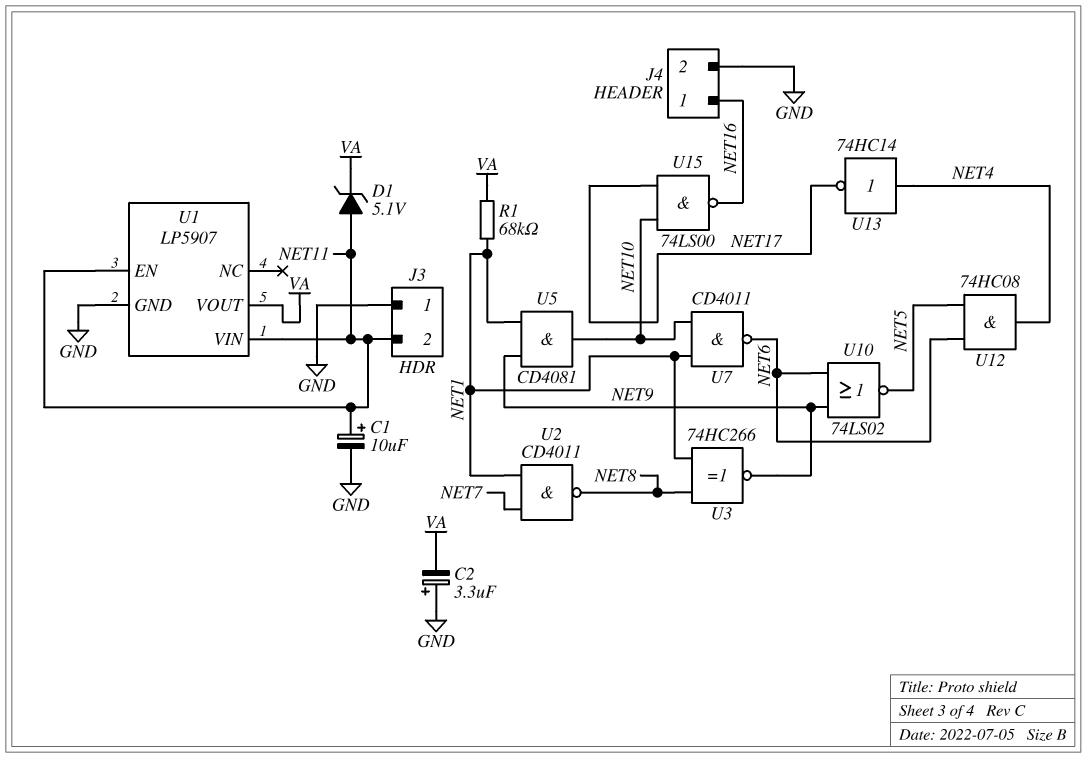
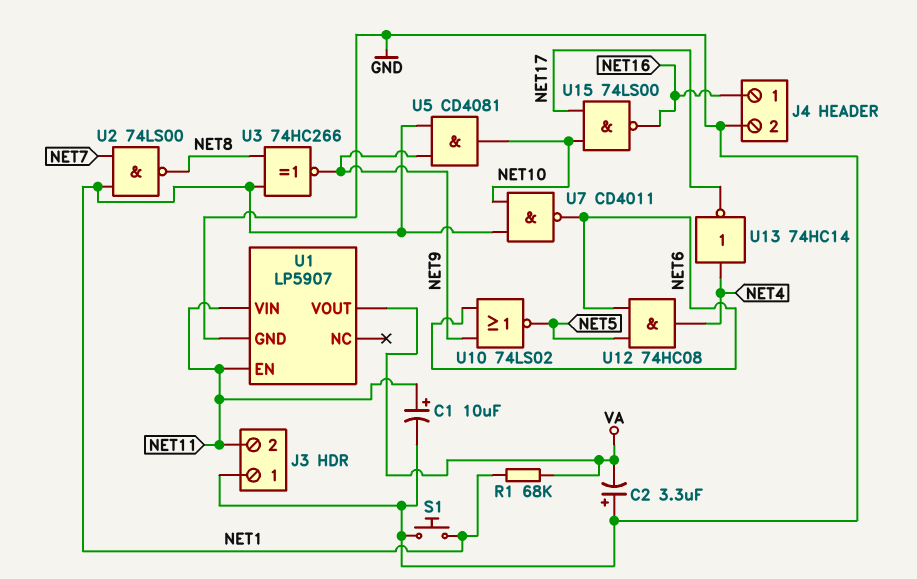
D1: zener 5.1V (A NET11, K VA) -> none
S1: none -> button (GND, NET1)
U2: NAND CD4011 (in NET1, in NET7, out NET8) -> NAND 74LS00 (in NET1, in NET7, out NET8)

